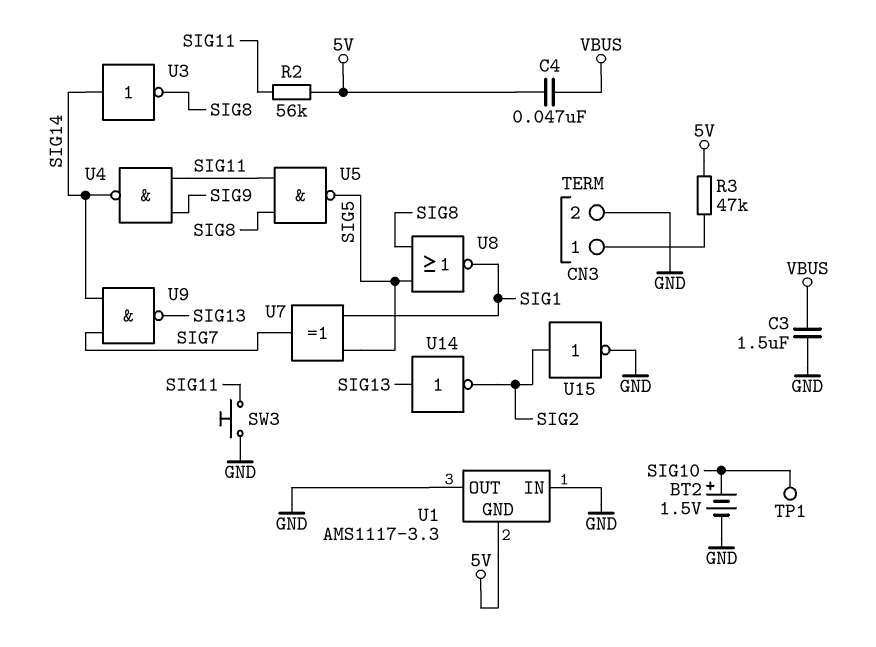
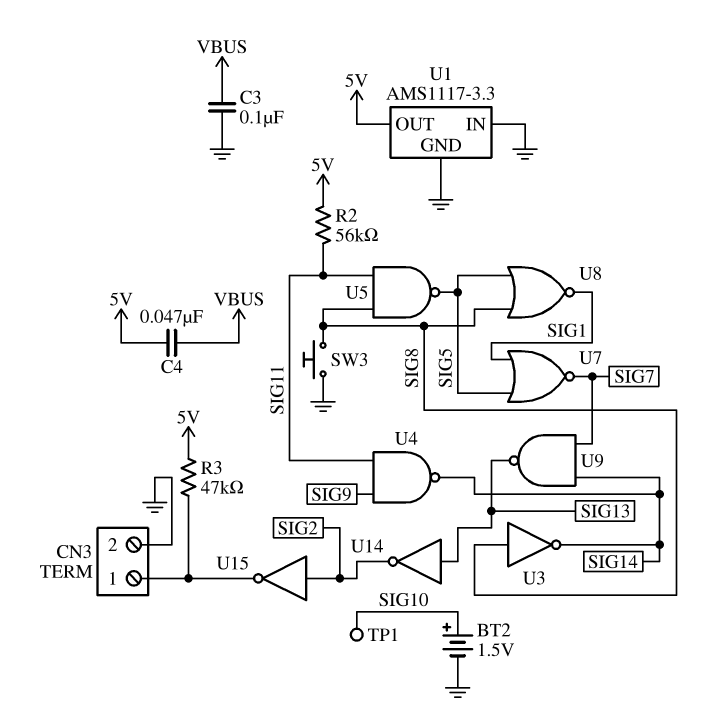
C3: 1.5uF (GND, VBUS) -> 100nF (GND, VBUS)
SW3: button (GND, SIG11) -> button (GND, SIG8)
U1 pin GND: 5V -> GND
U1 pin OUT: GND -> 5V
U3: NOT (in SIG14, out SIG8) -> NOT (in SIG8, out SIG14)
U7: XOR (in SIG1, in SIG5, out SIG7) -> NOR (in SIG1, in SIG5, out SIG7)
U15: NOT (in SIG2, out GND) -> NOT (in SIG2, out CN3/1)

